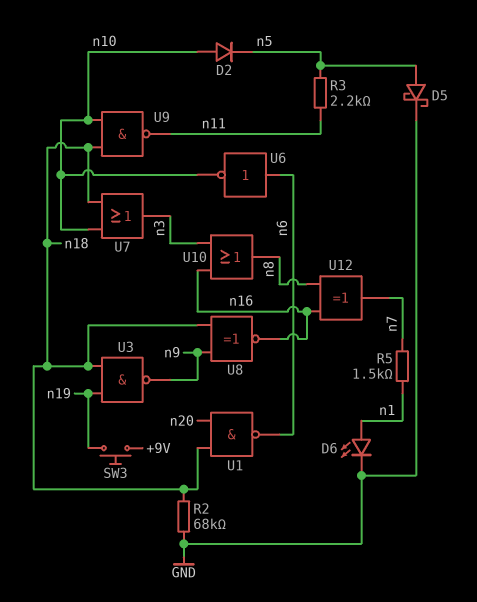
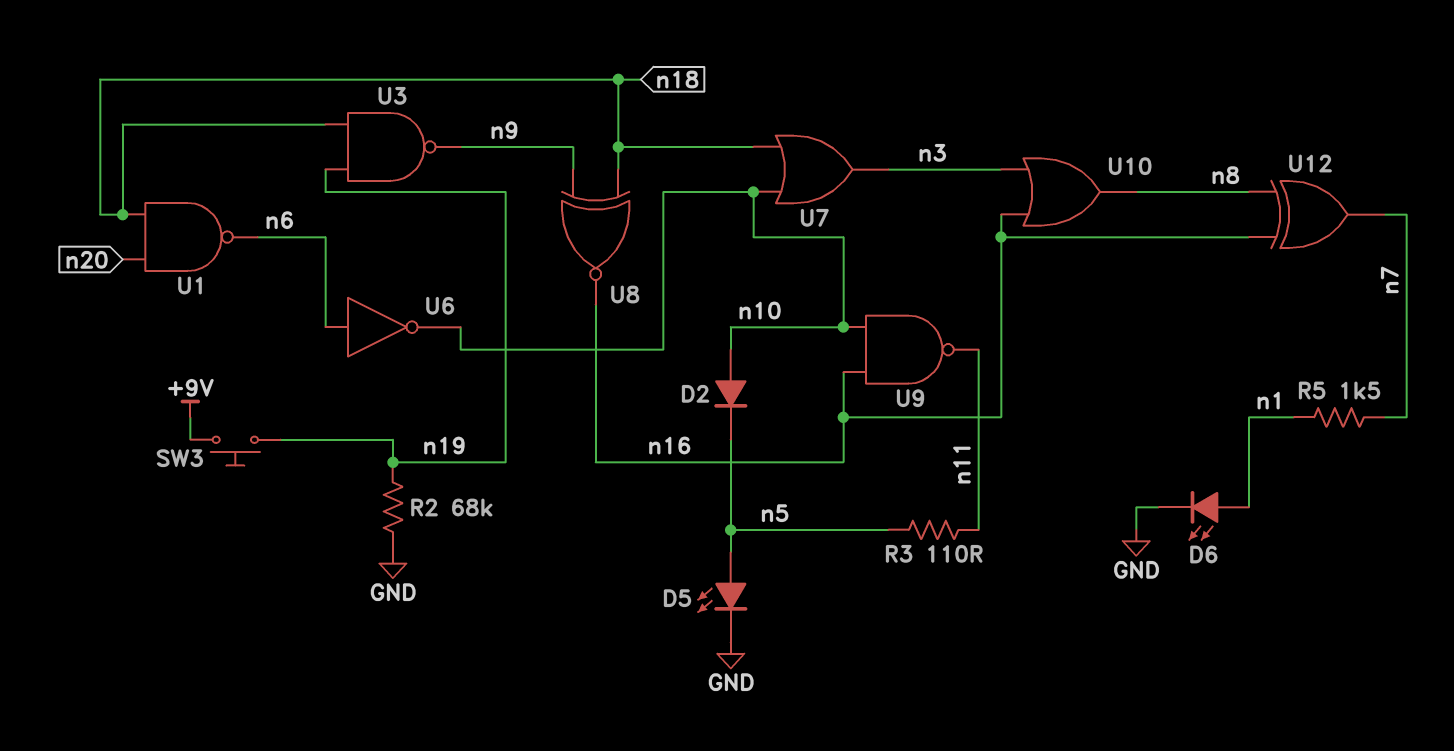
D5: schottky (A n5, K GND) -> LED (A n5, K GND)
R2: 68k (GND, n18) -> 68k (GND, n19)
R3: 2.2k (n5, n11) -> 110 (n5, n11)
U9: NAND (in n10, in n18, out n11) -> NAND (in n10, in n16, out n11)

